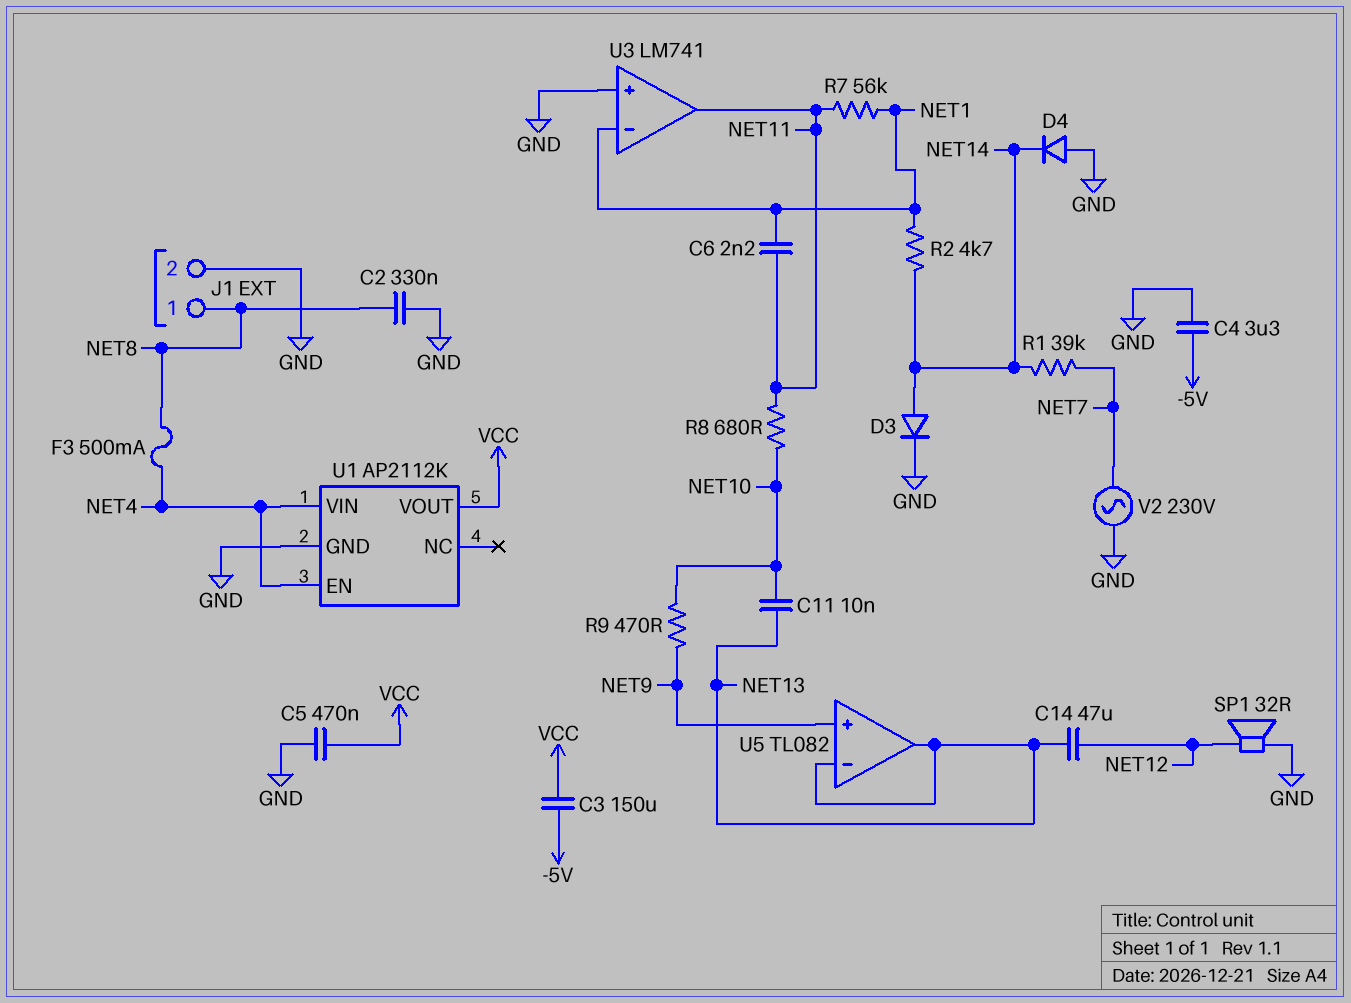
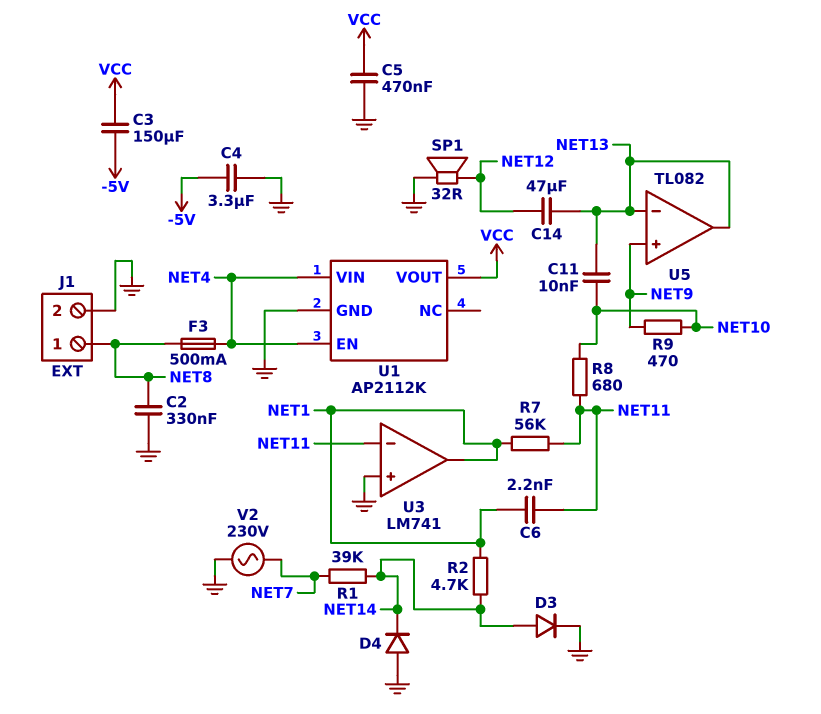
U3 pin in-: NET1 -> NET11
U3 pin out: NET11 -> NET1

